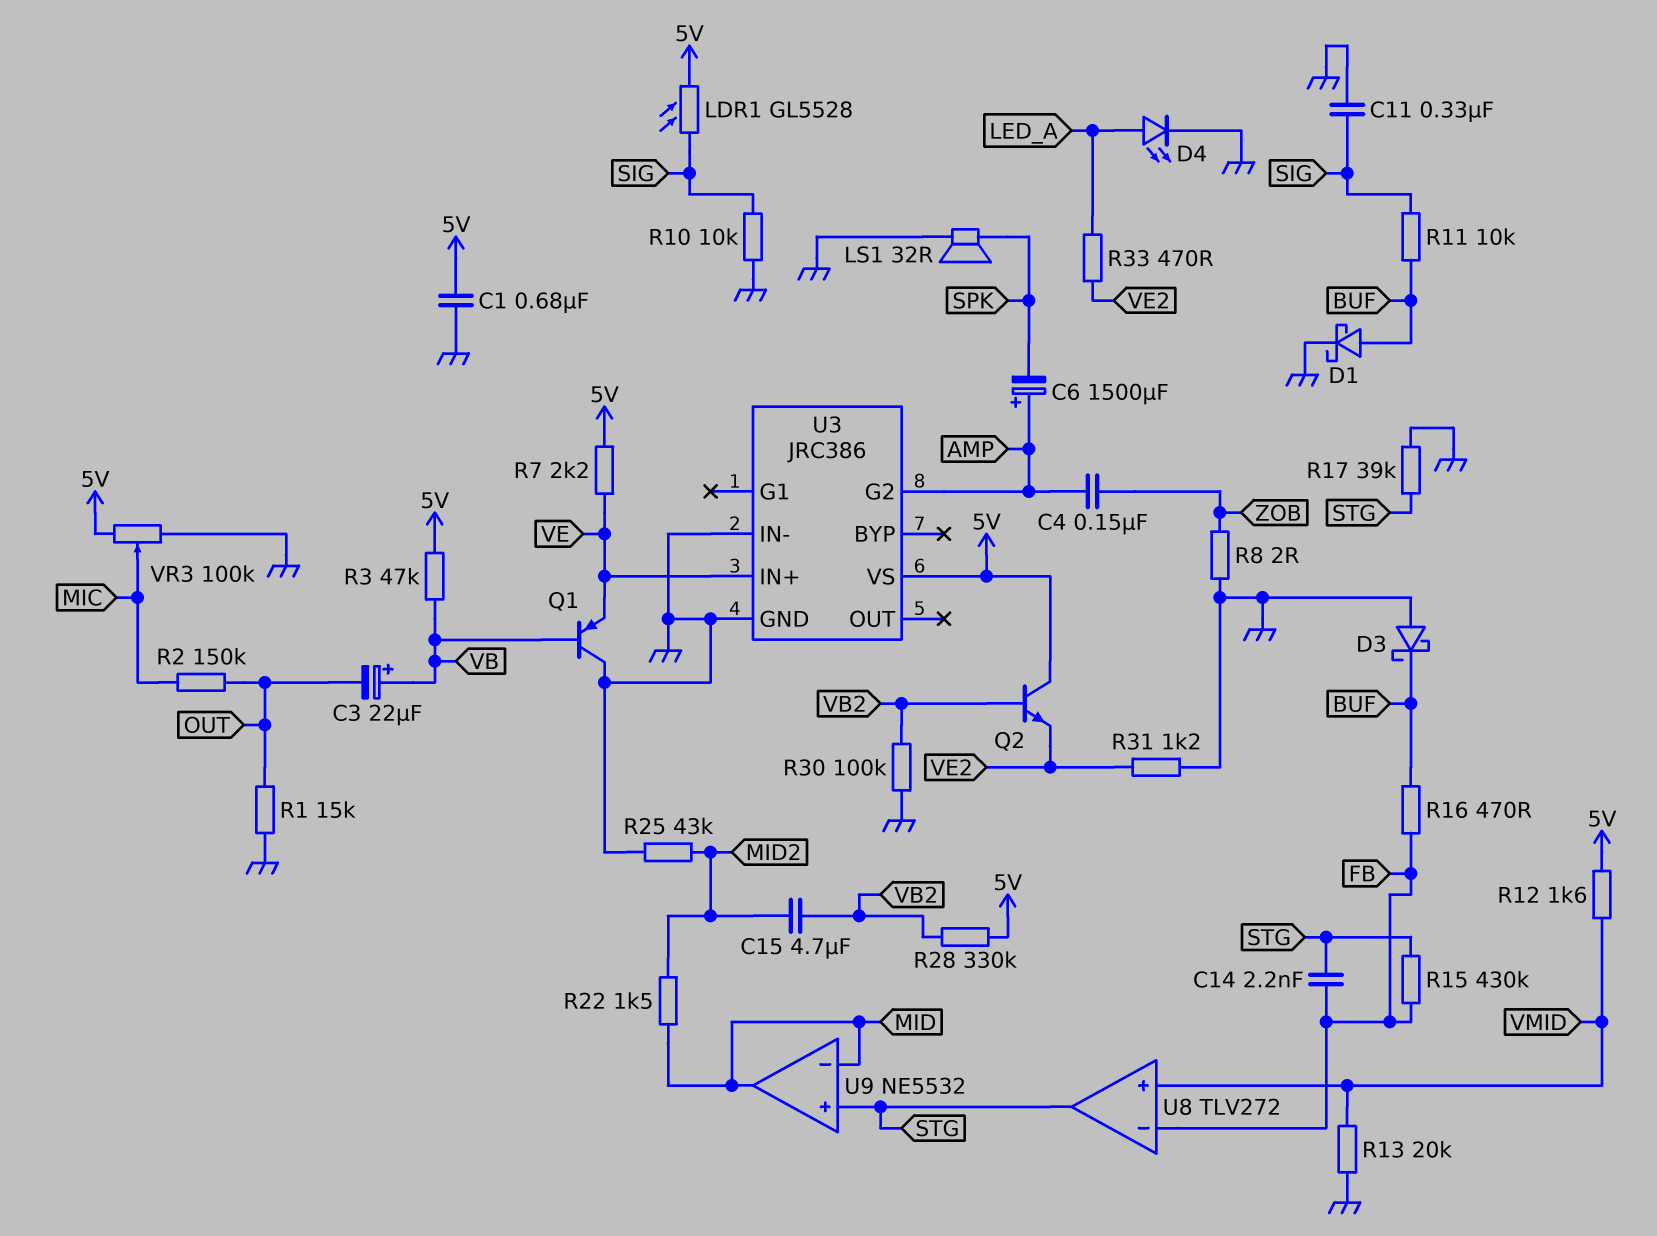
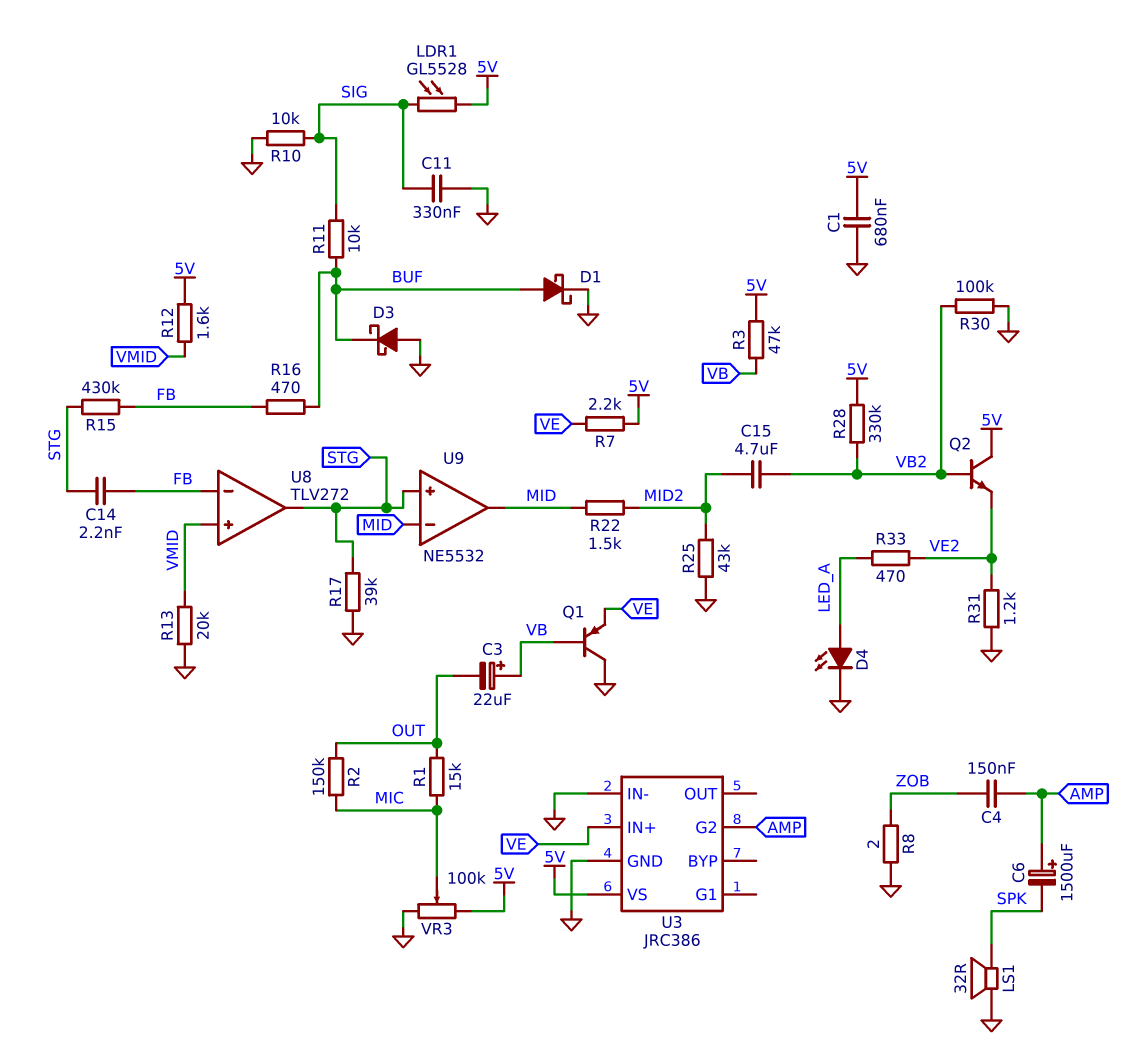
R1: 15k (GND, OUT) -> 15k (MIC, OUT)

